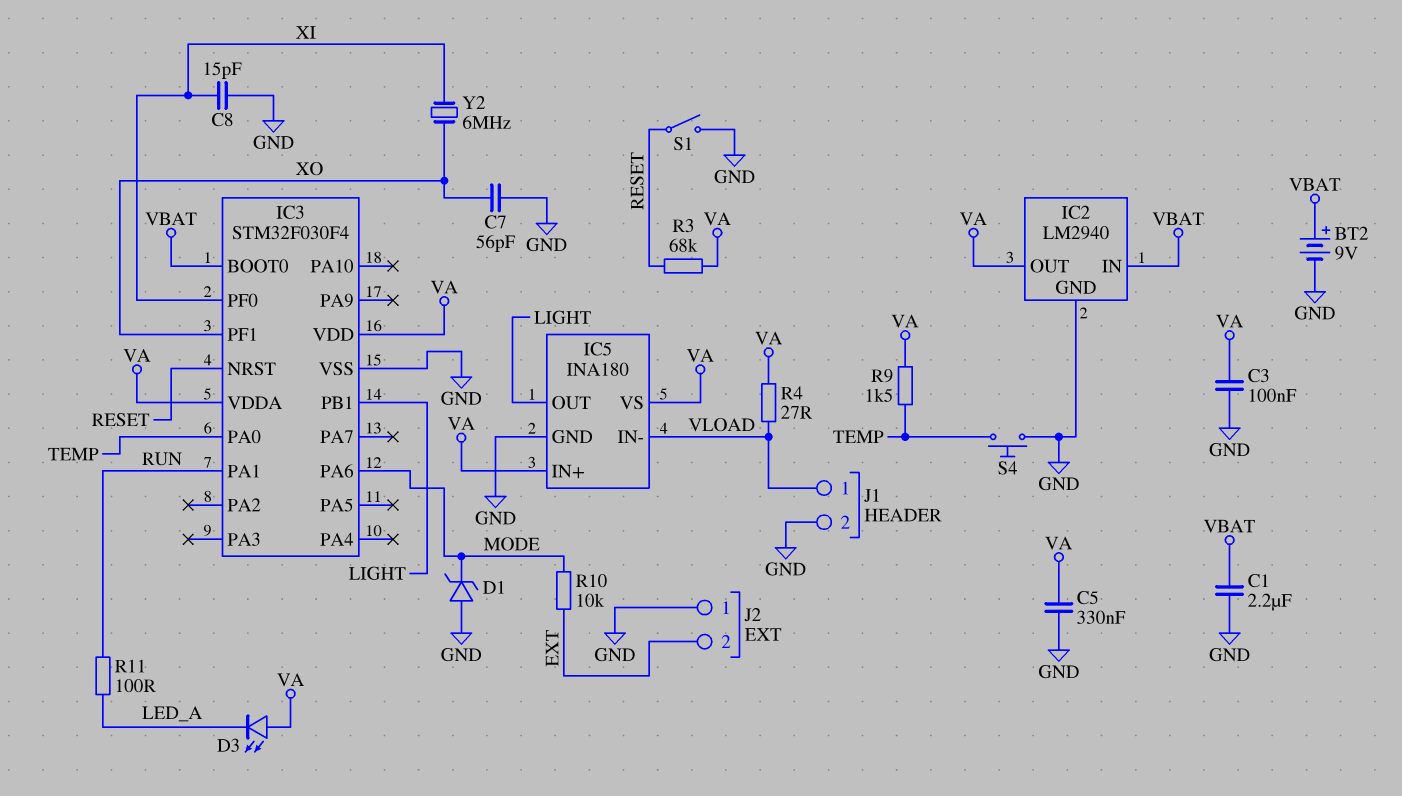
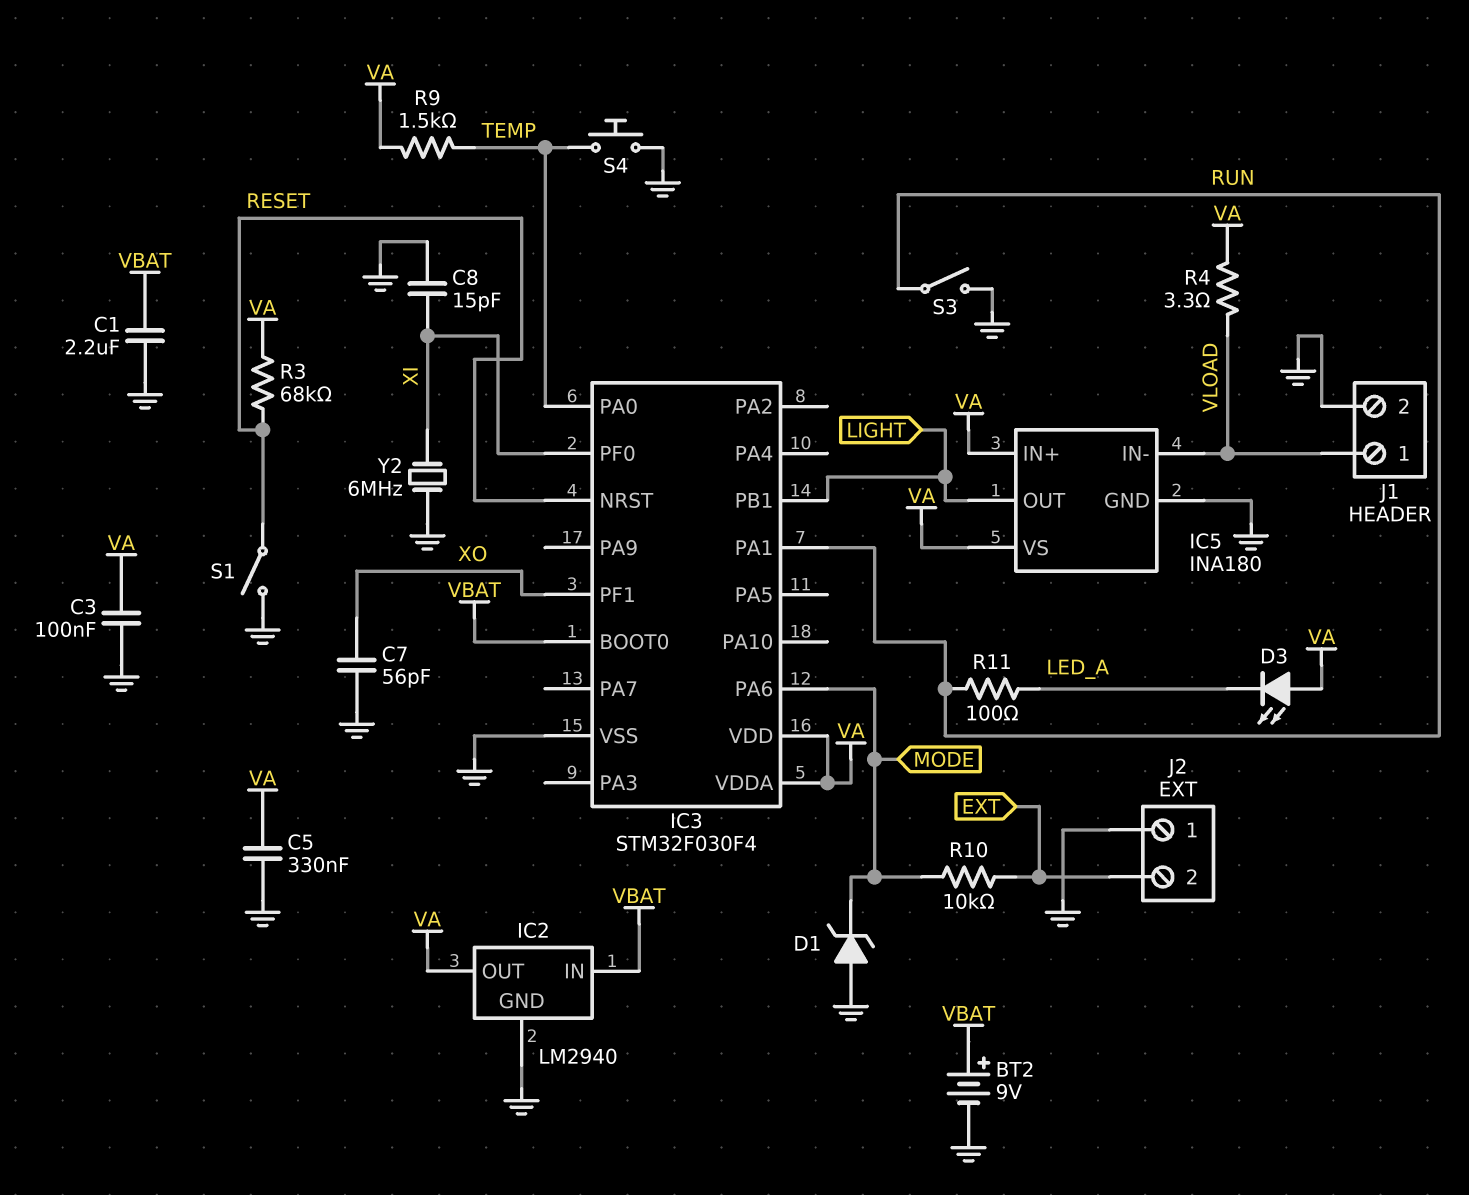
R4: 27 (VA, VLOAD) -> 3.3 (VA, VLOAD)
S3: none -> switch (GND, RUN)
Y2: 6MHz (XI, XO) -> 6MHz (GND, XI)

